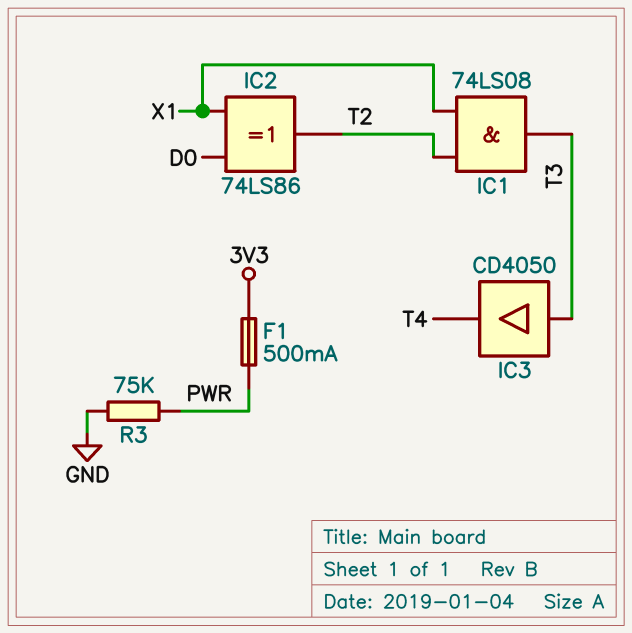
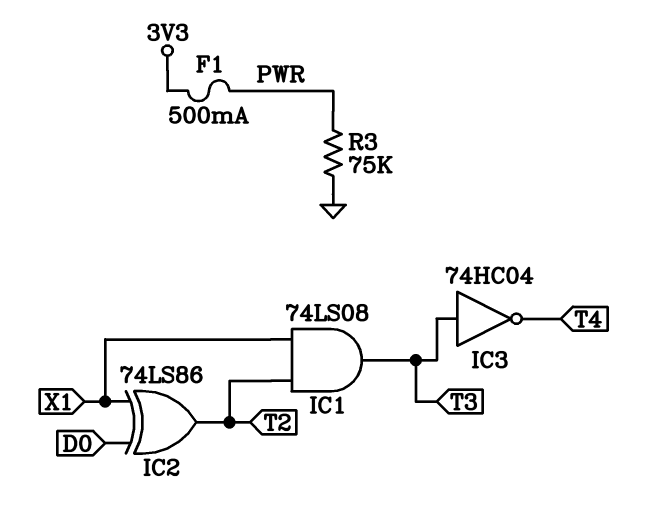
IC3: buffer CD4050 (in T3, out T4) -> NOT 74HC04 (in T3, out T4)

